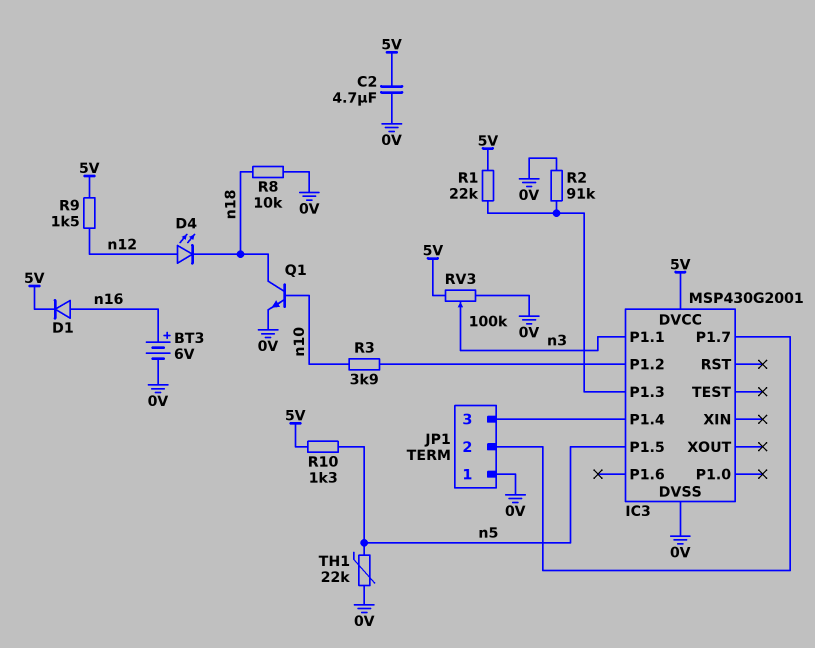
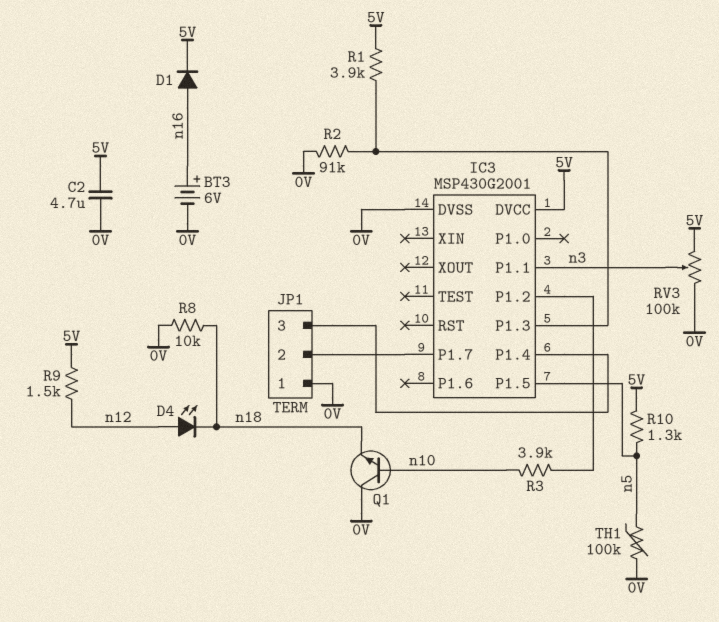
Q1: NPN (B n10, C n18, E 0V) -> NPN (B n10, C 0V, E n18)
R1: 22k (5V, IC3/P1.3) -> 3.9k (5V, IC3/P1.3)
TH1: 22k (0V, n5) -> 100k (0V, n5)

